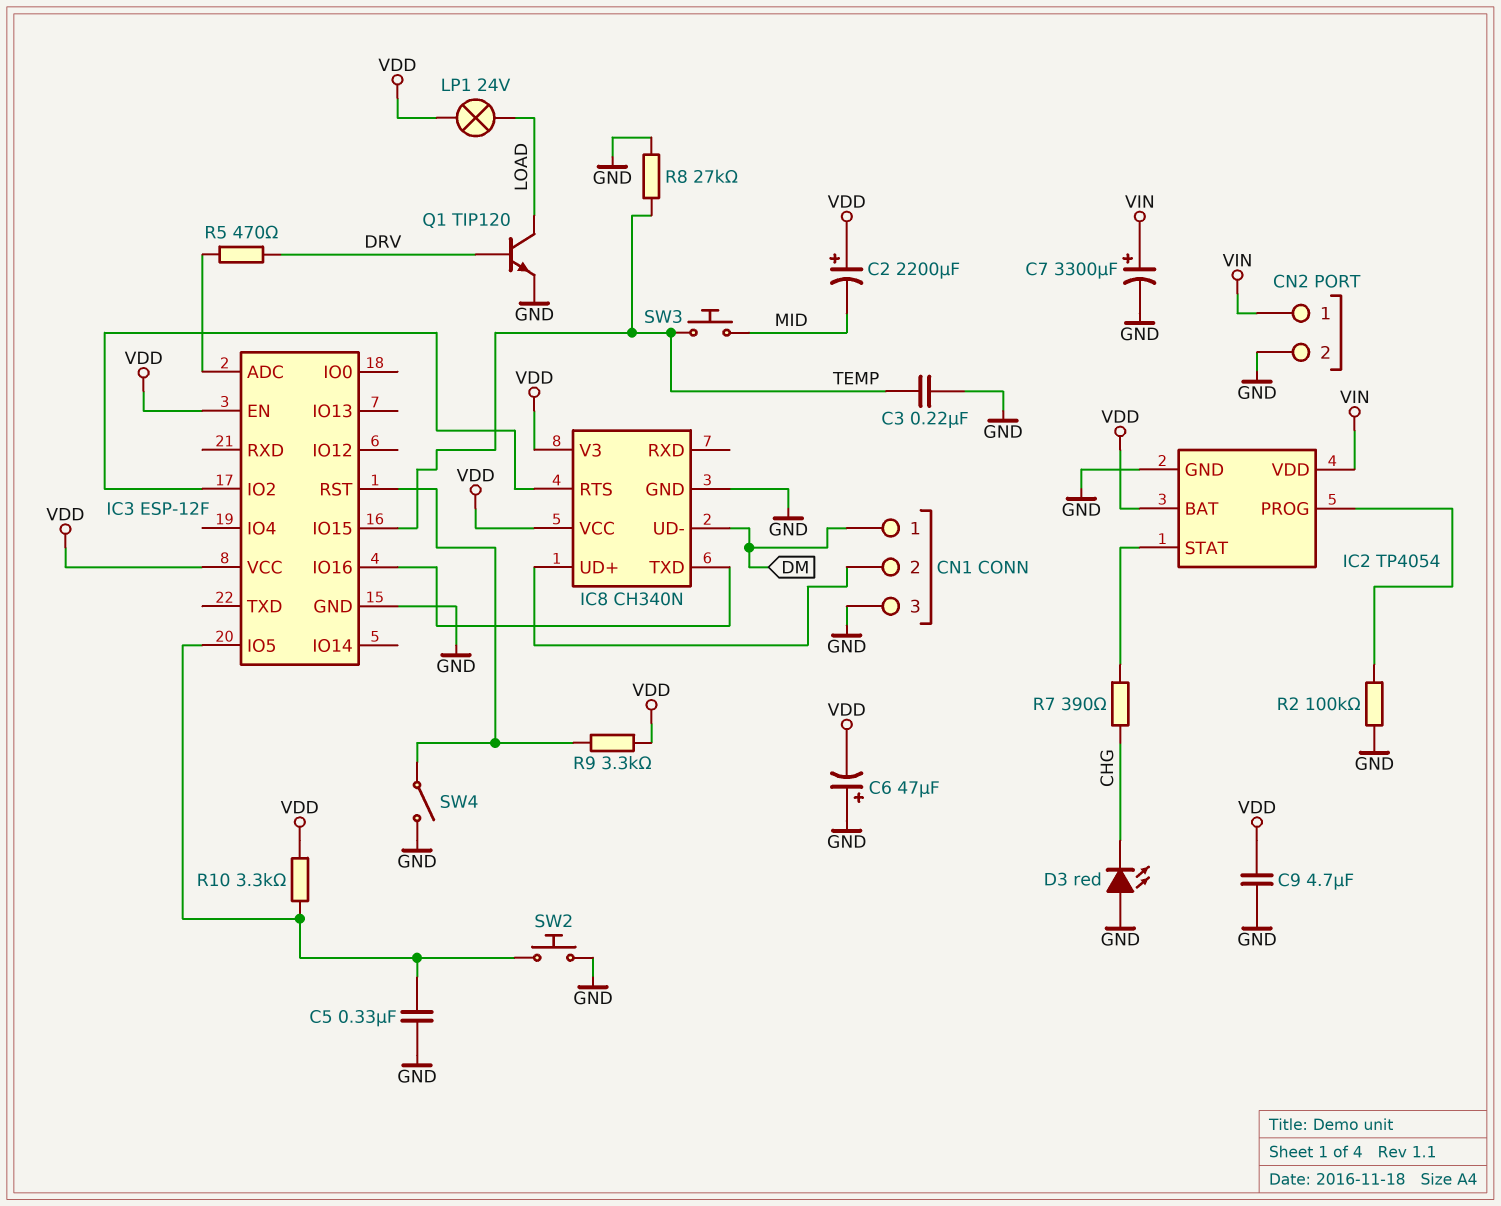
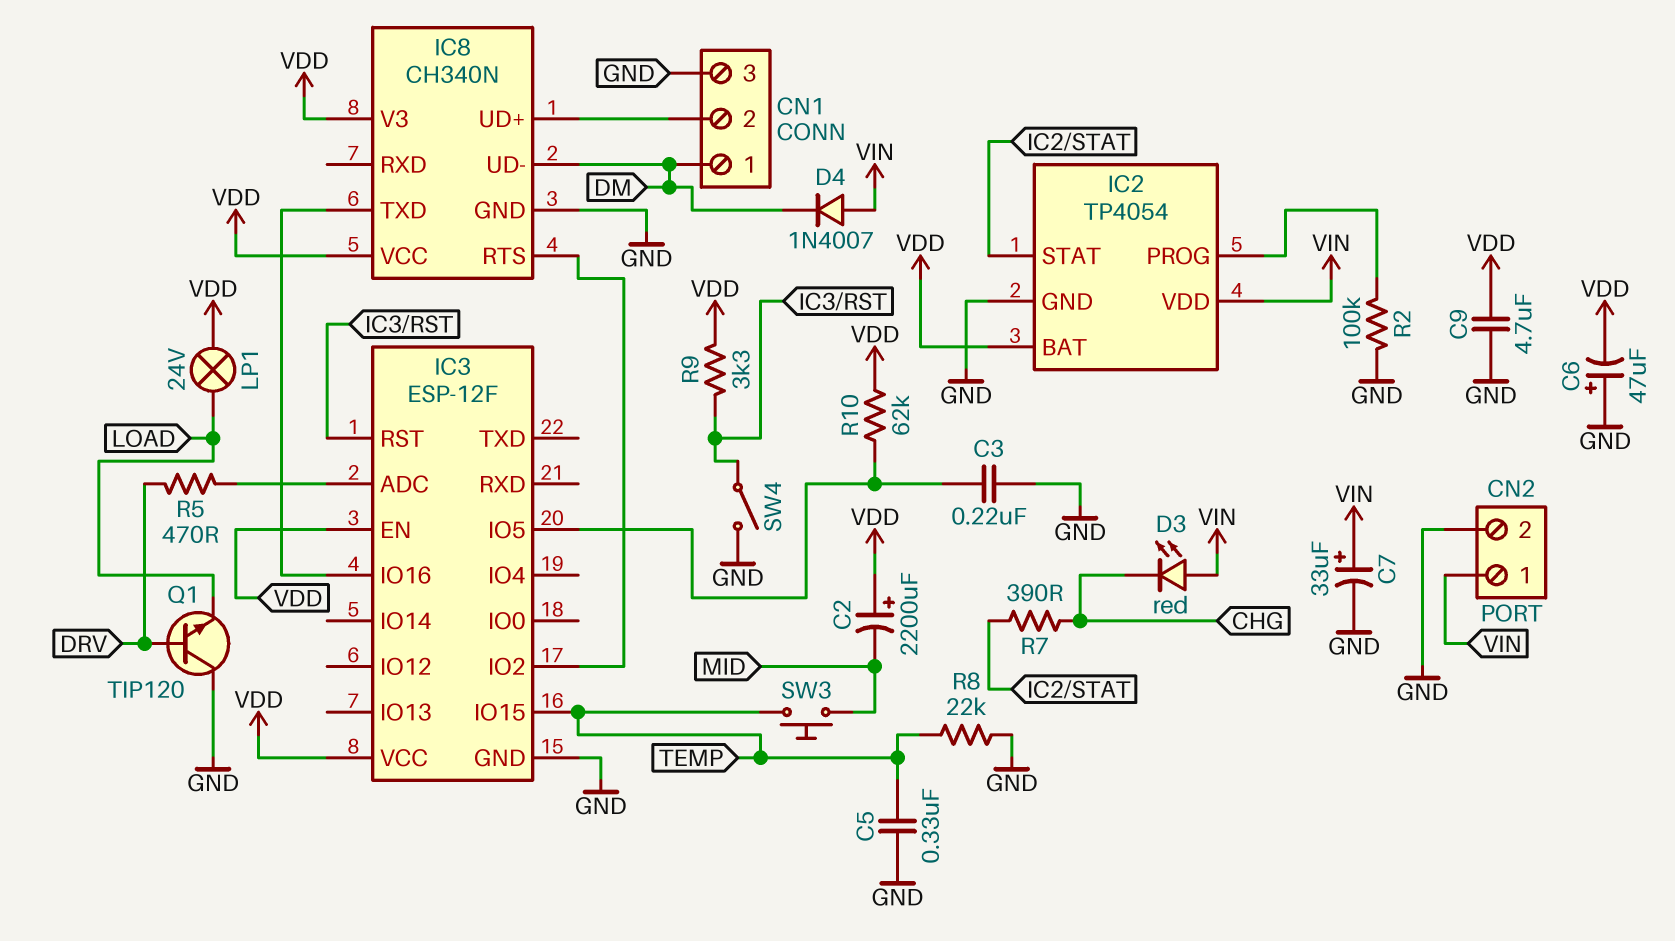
C3: 220nF (GND, TEMP) -> 220nF (GND, IC3/IO5)
C5: 330nF (GND, IC3/IO5) -> 330nF (GND, TEMP)
C7: 3300uF (plus VIN, minus GND) -> 33uF (plus VIN, minus GND)
D3: LED red (A GND, K CHG) -> LED red (A VIN, K CHG)
D4: none -> diode 1N4007 (A VIN, K DM)
Q1: NPN TIP120 (B DRV, C LOAD, E GND) -> NPN TIP120 (B DRV, C GND, E LOAD)
R8: 27k (GND, TEMP) -> 22k (GND, TEMP)
R10: 3.3k (IC3/IO5, VDD) -> 62k (IC3/IO5, VDD)
SW2: button (GND, IC3/IO5) -> none

